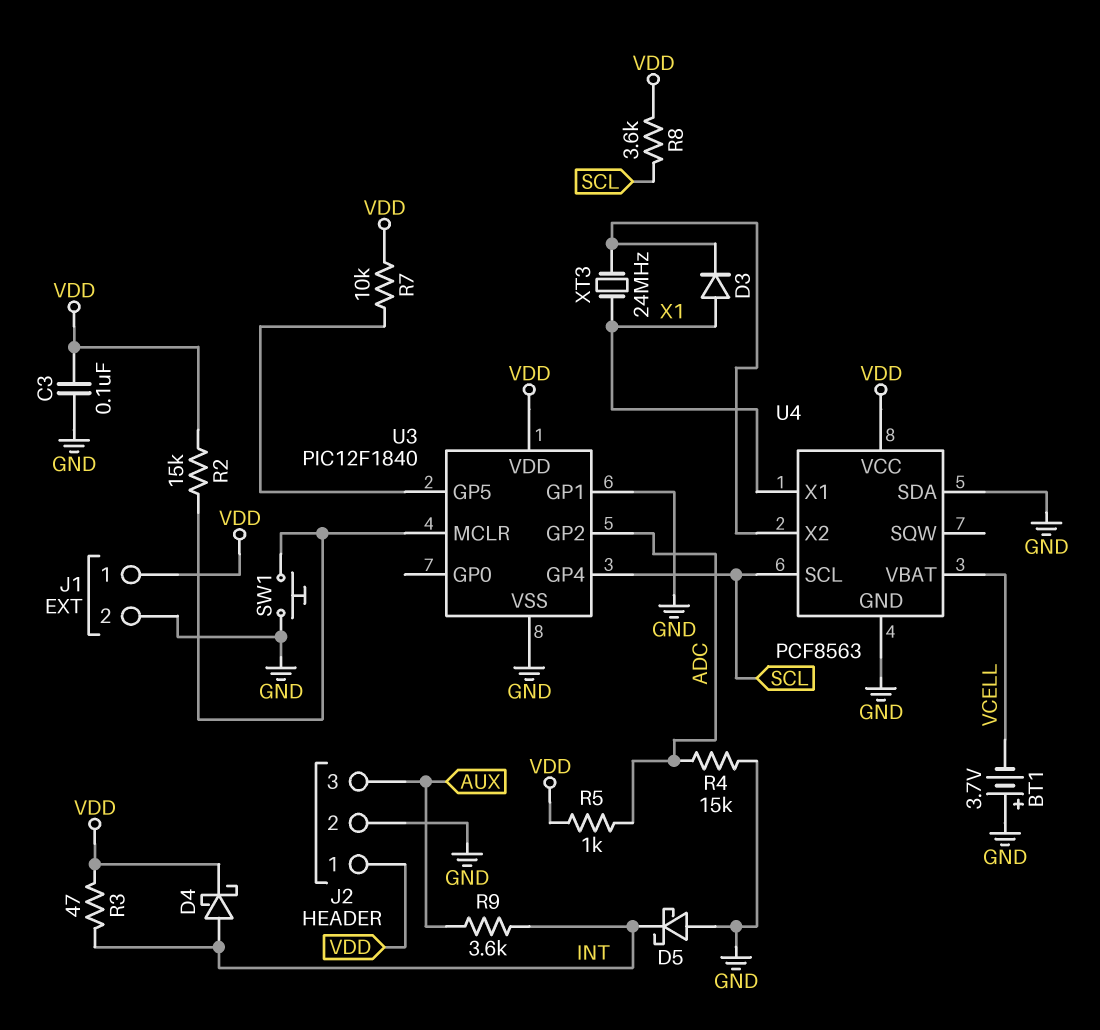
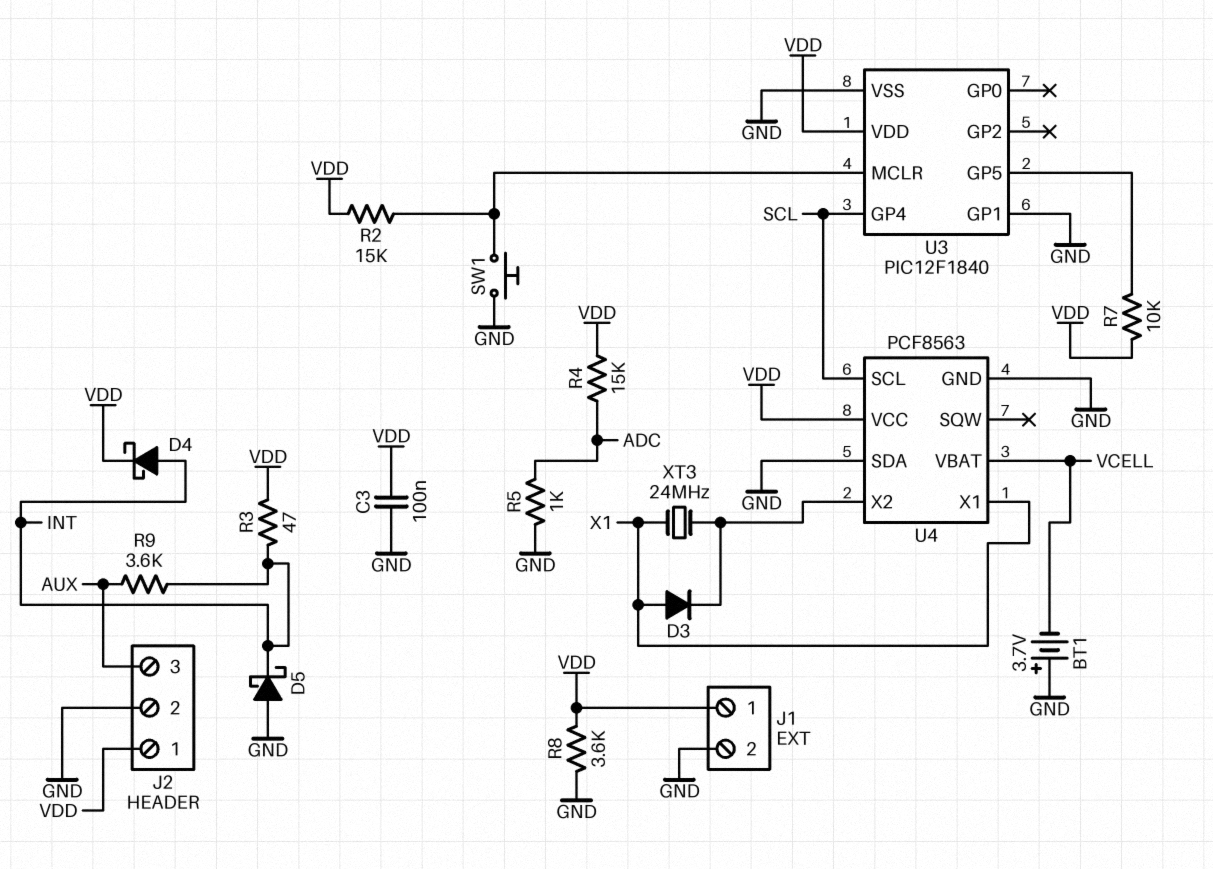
R4: 15k (ADC, GND) -> 15k (ADC, VDD)
R5: 1k (ADC, VDD) -> 1k (ADC, GND)
R8: 3.6k (SCL, VDD) -> 3.6k (GND, VDD)
U3 pin GP2: ADC -> none

